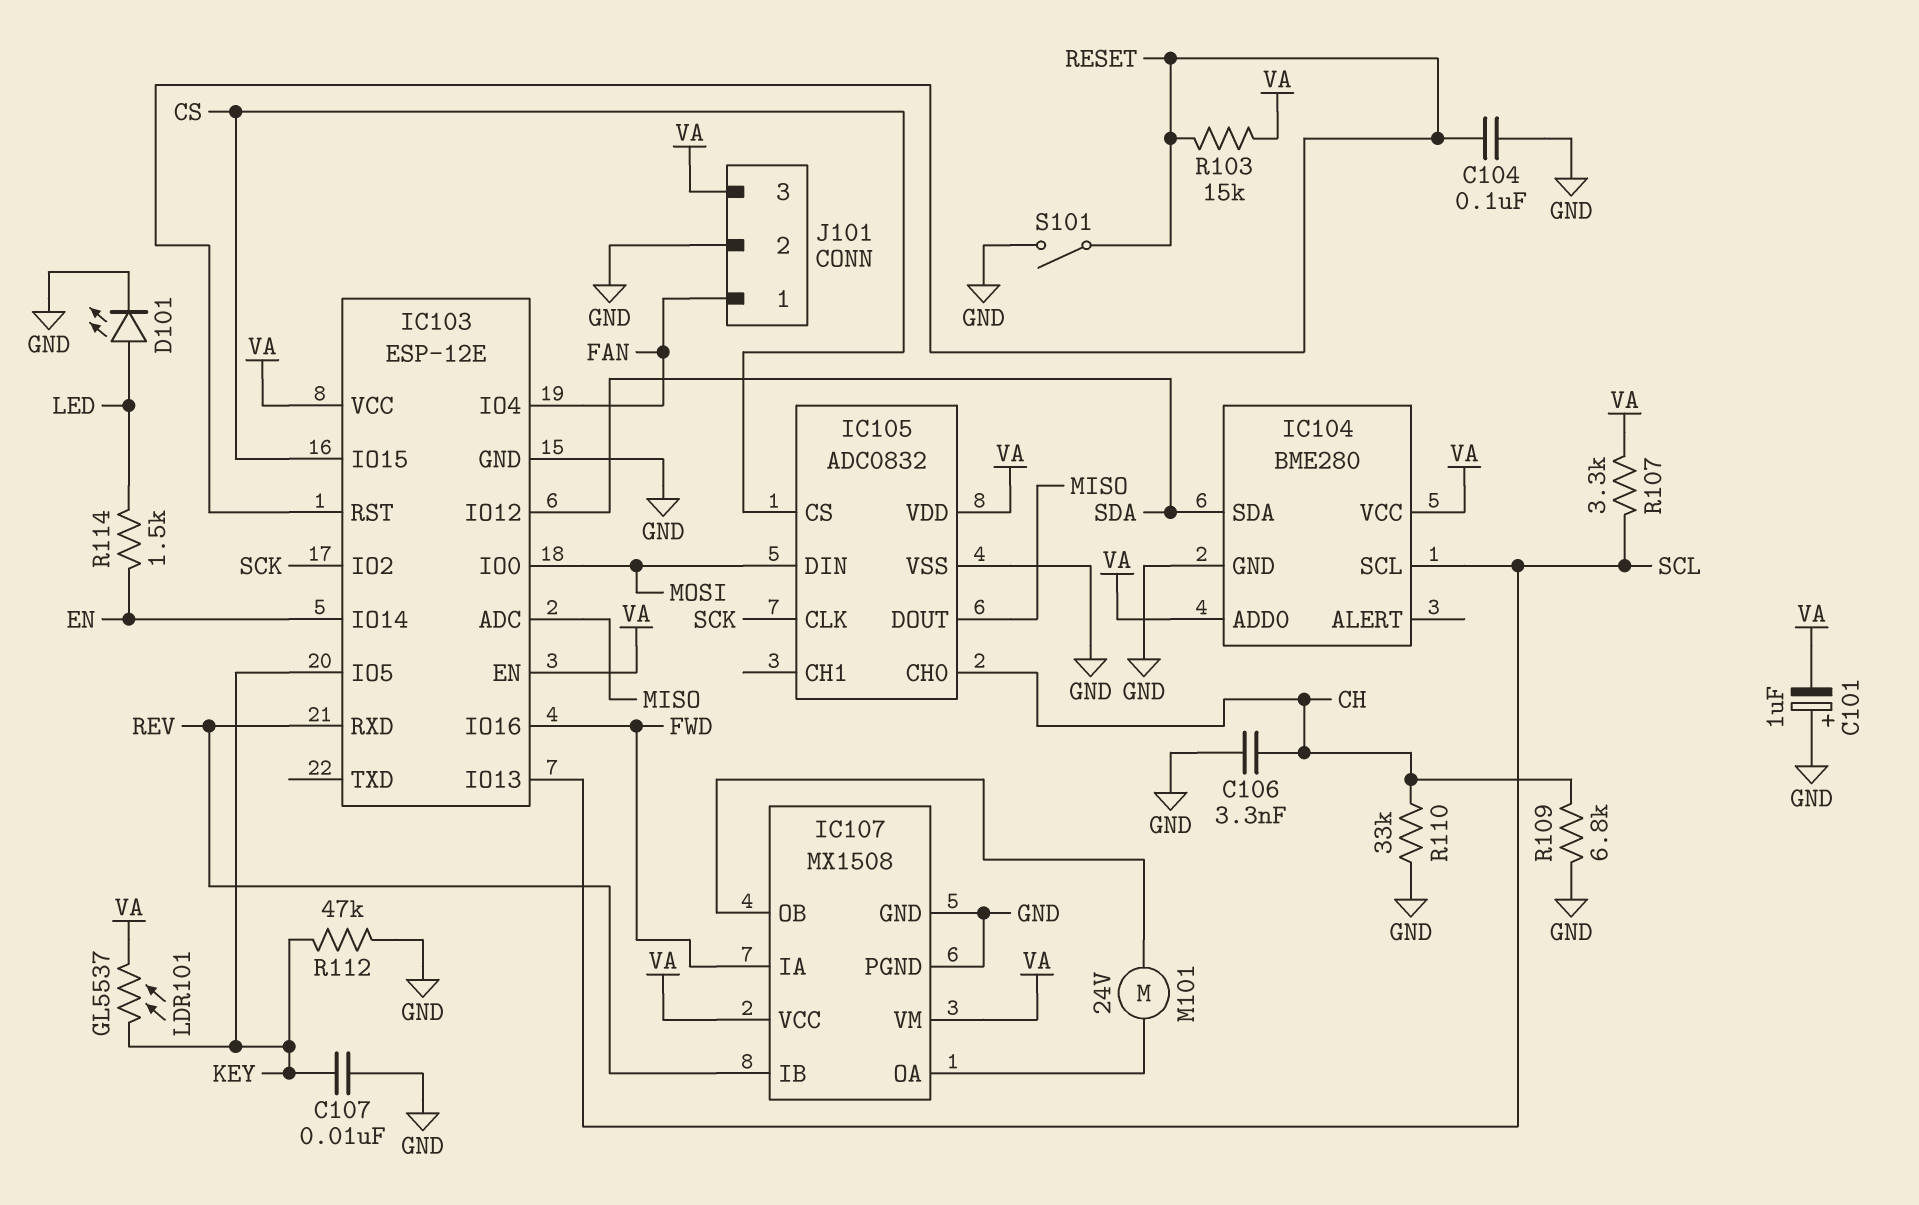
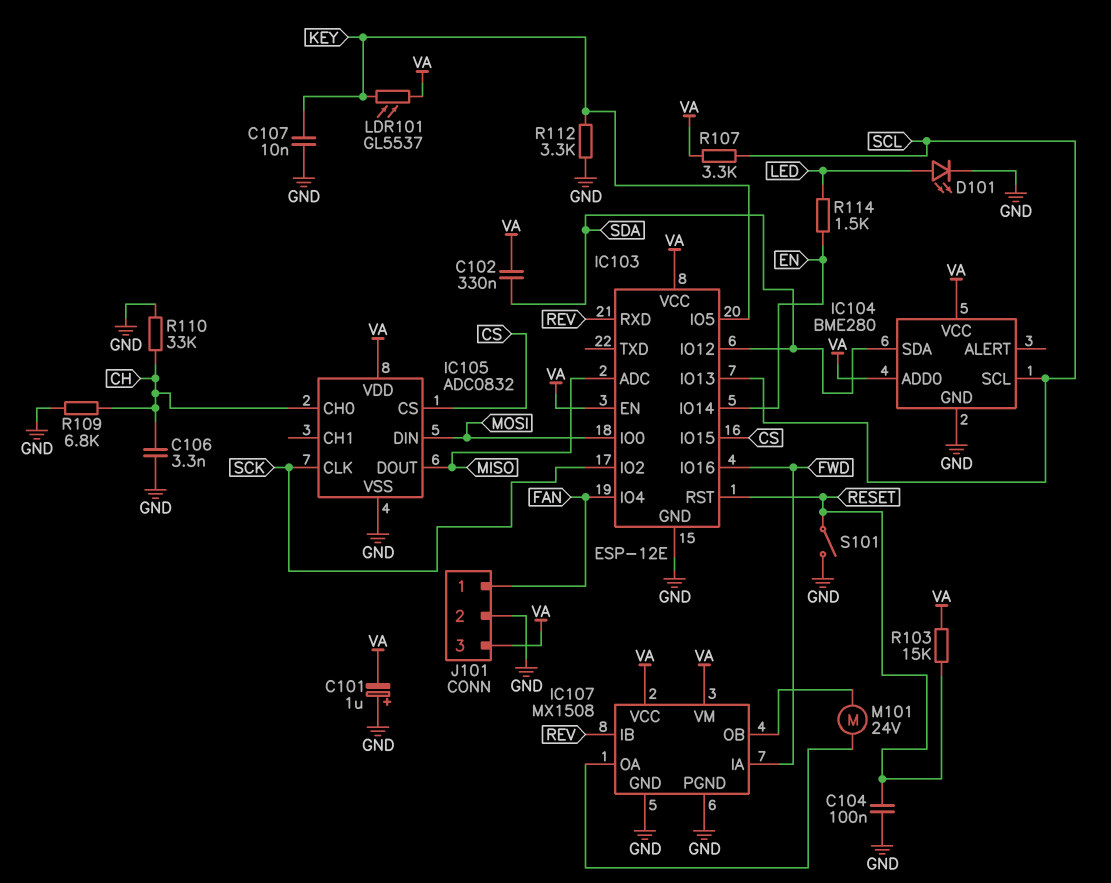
C102: none -> 330nF (SDA, VA)
R112: 47k (GND, KEY) -> 3.3k (GND, KEY)

